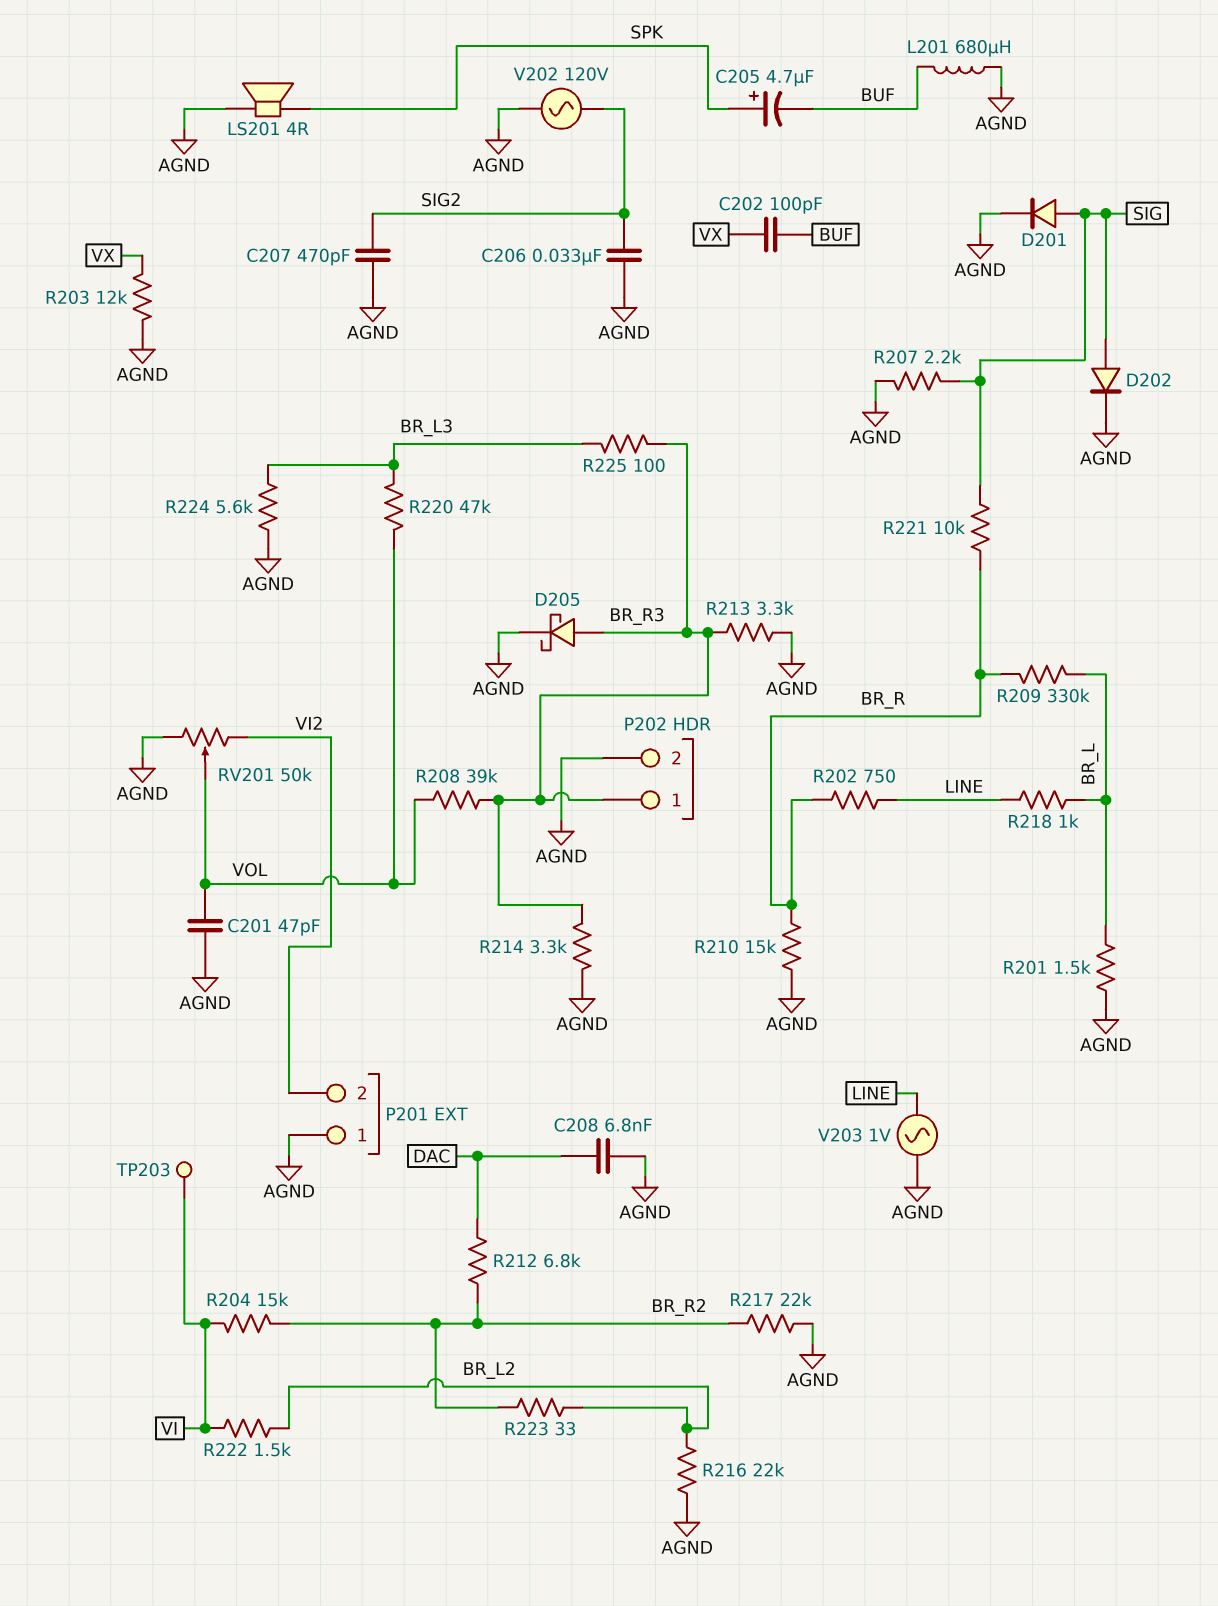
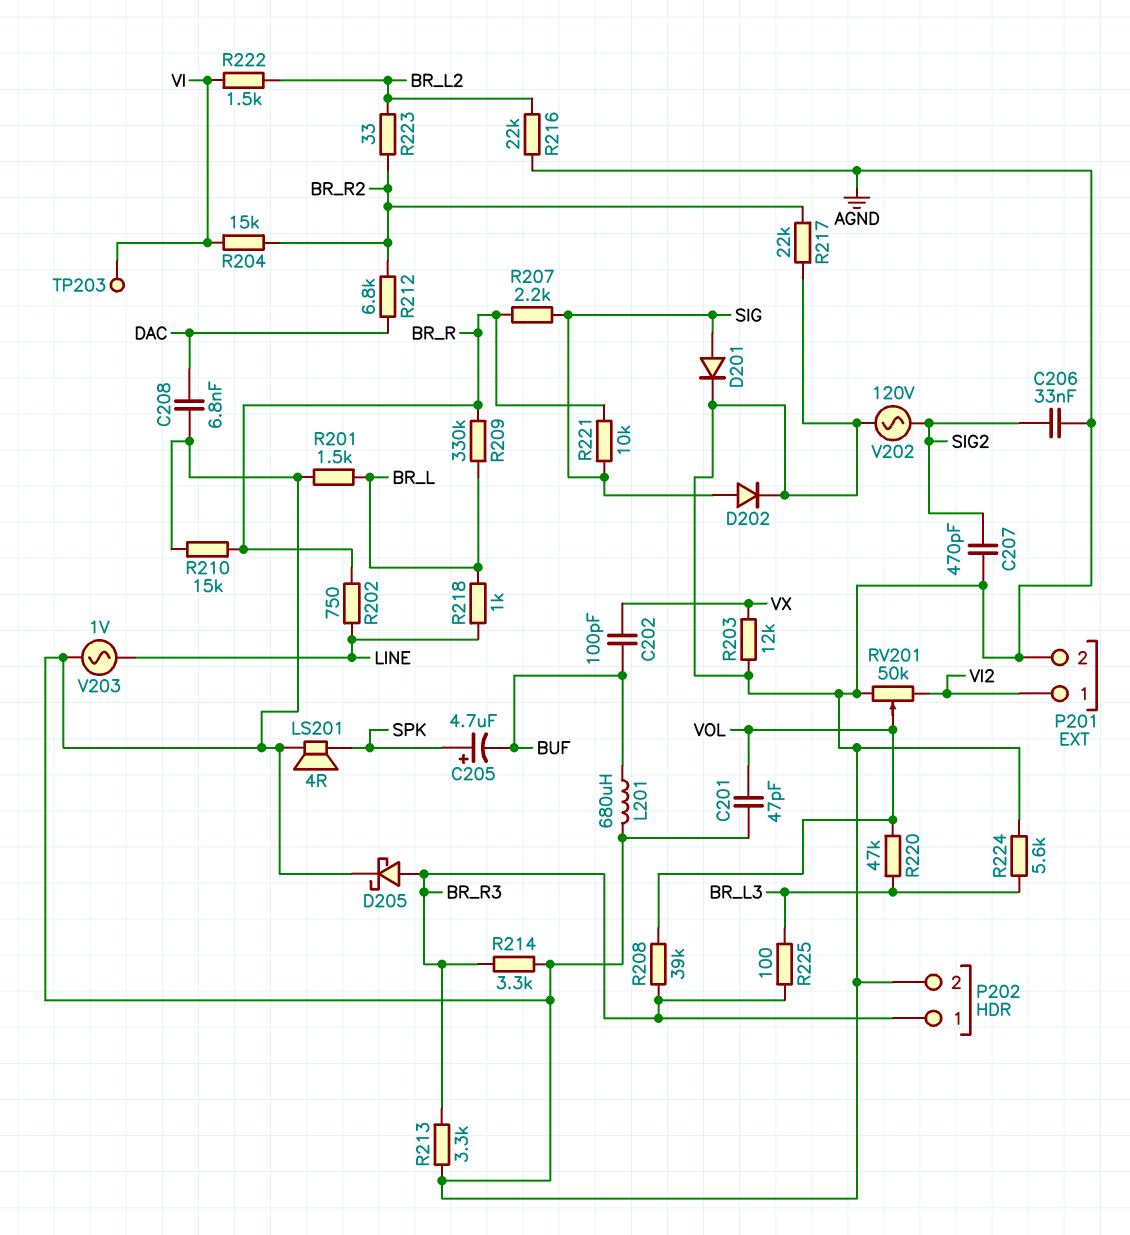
P201 pin 1: AGND -> VI2
P201 pin 2: VI2 -> AGND
R207: 2.2k (AGND, SIG) -> 2.2k (BR_R, SIG)

